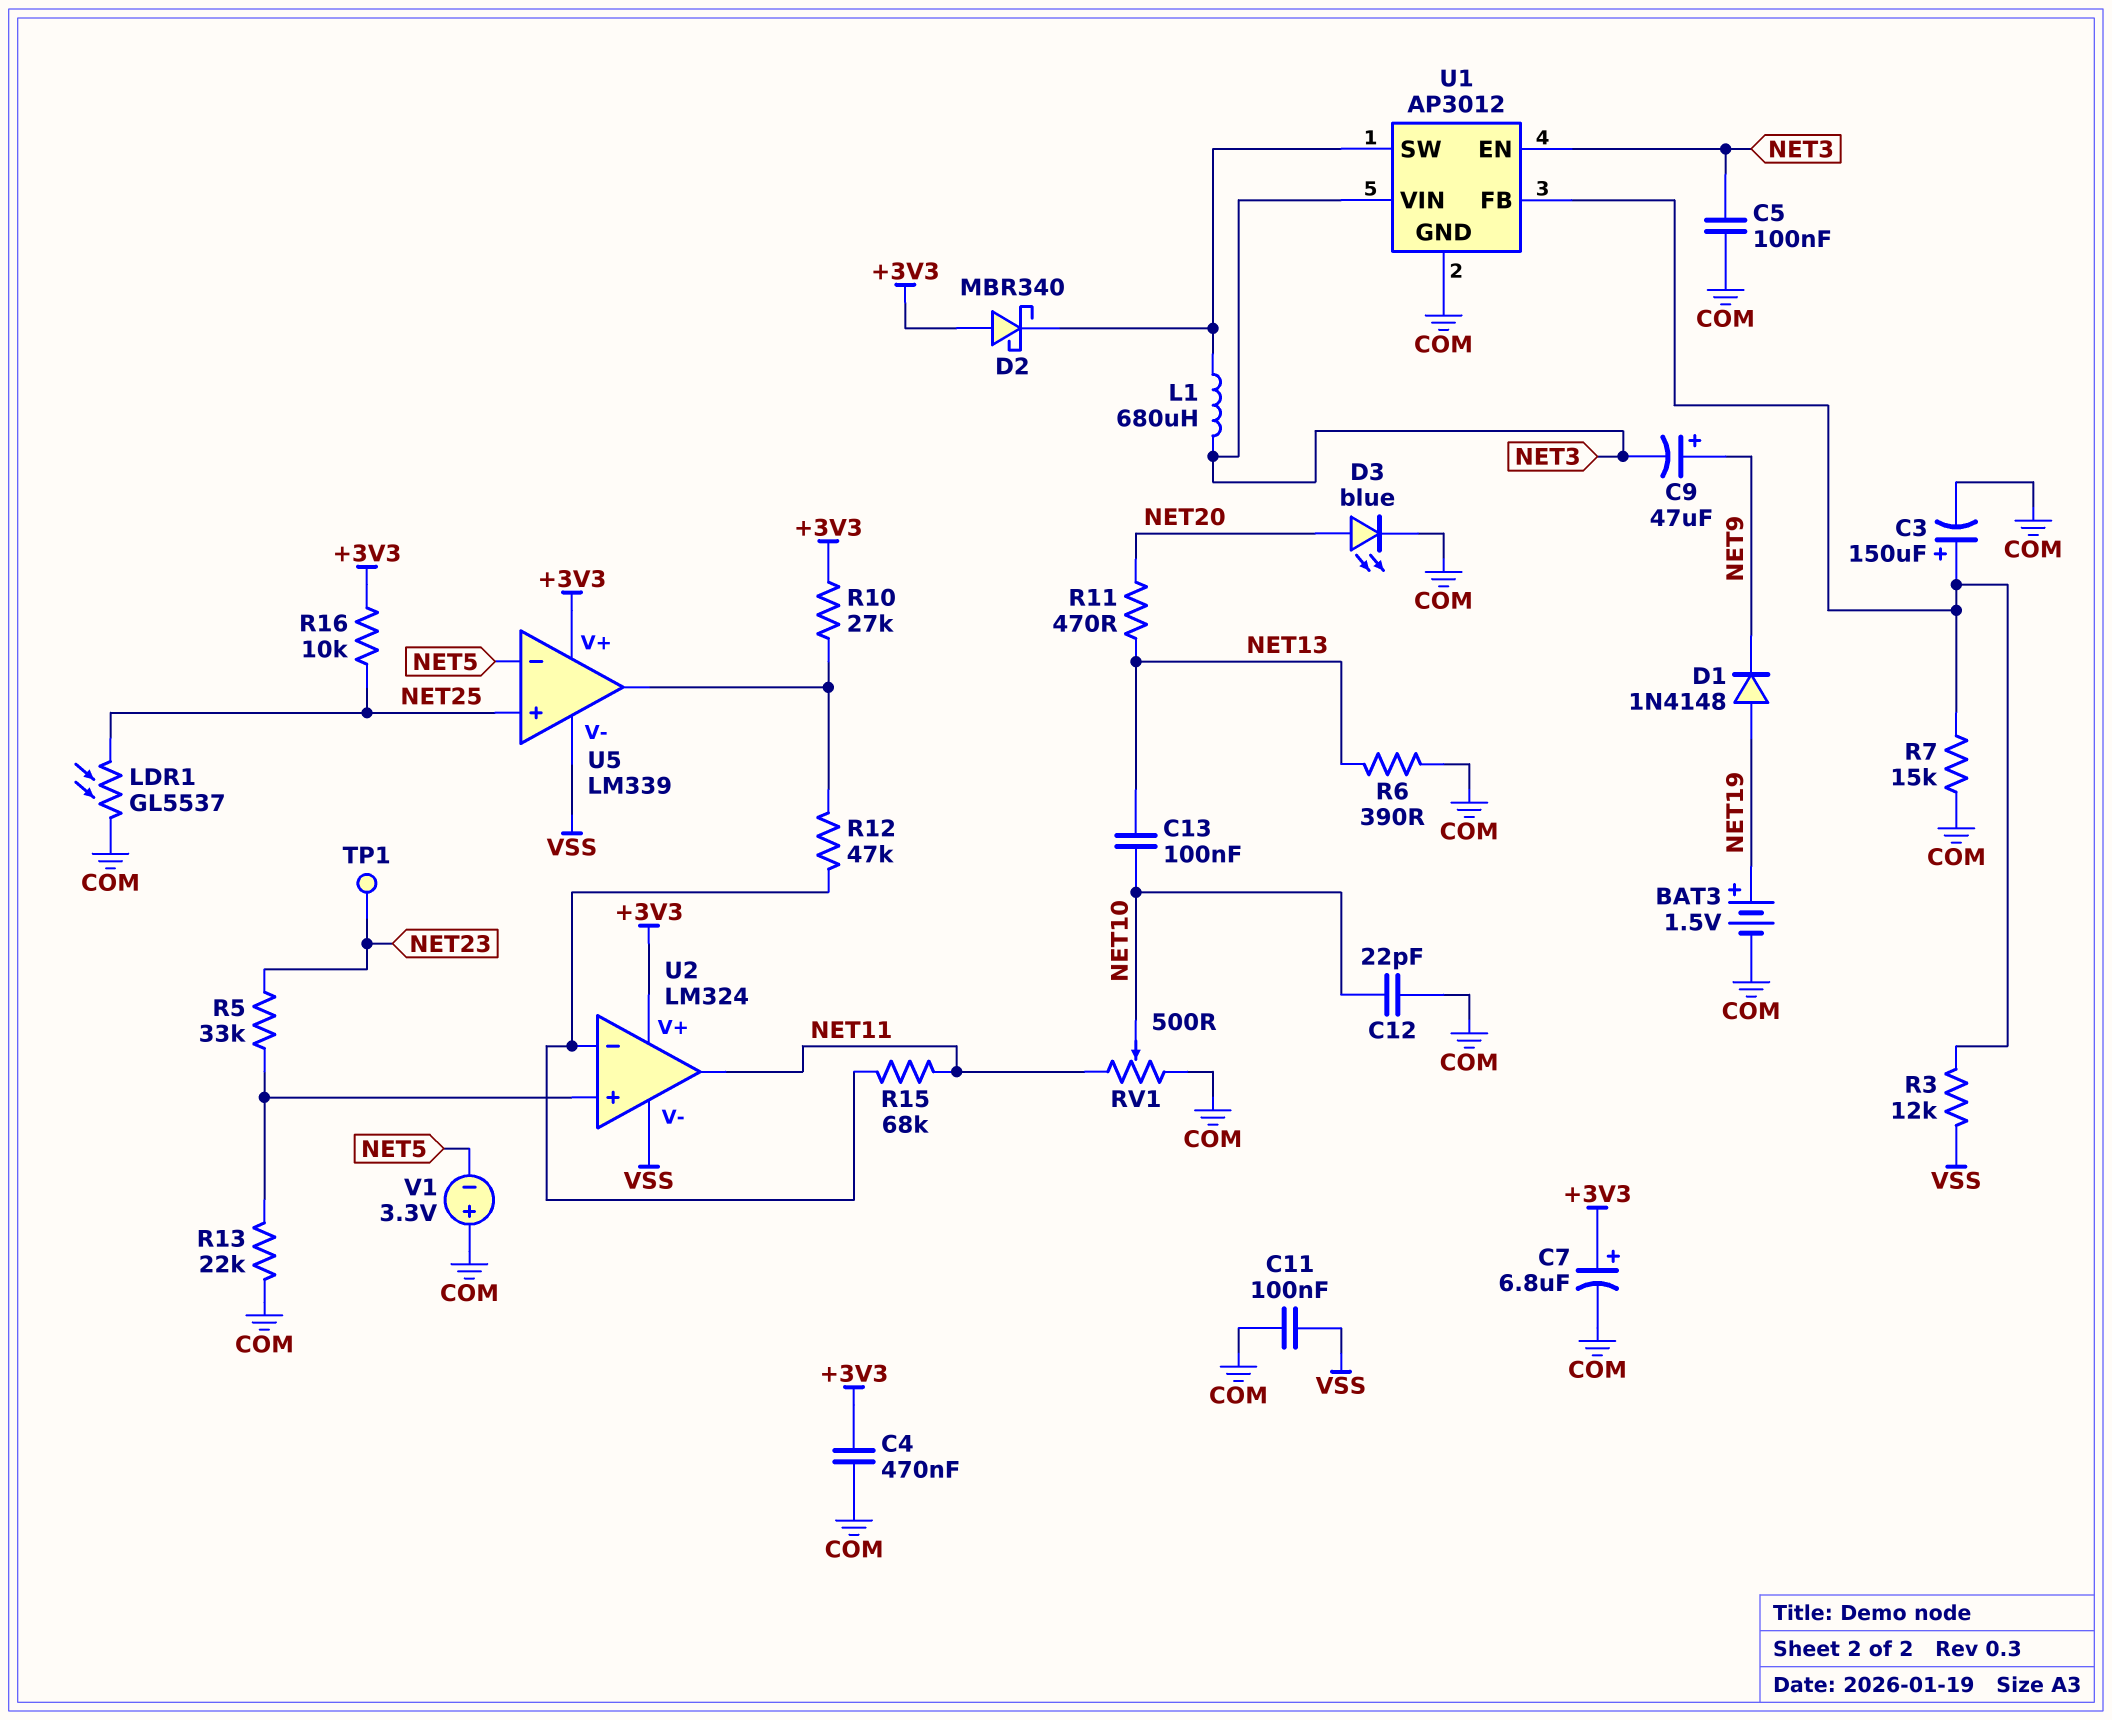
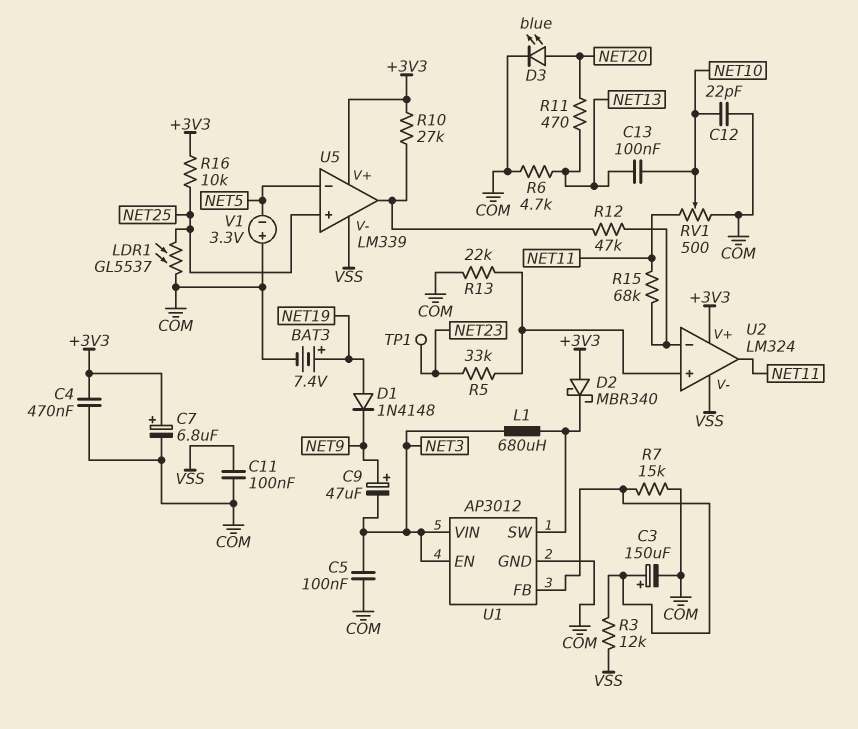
BAT3: 1.5V (plus NET19, minus COM) -> 7.4V (plus NET19, minus COM)
R6: 390 (COM, NET13) -> 4.7k (COM, NET13)

